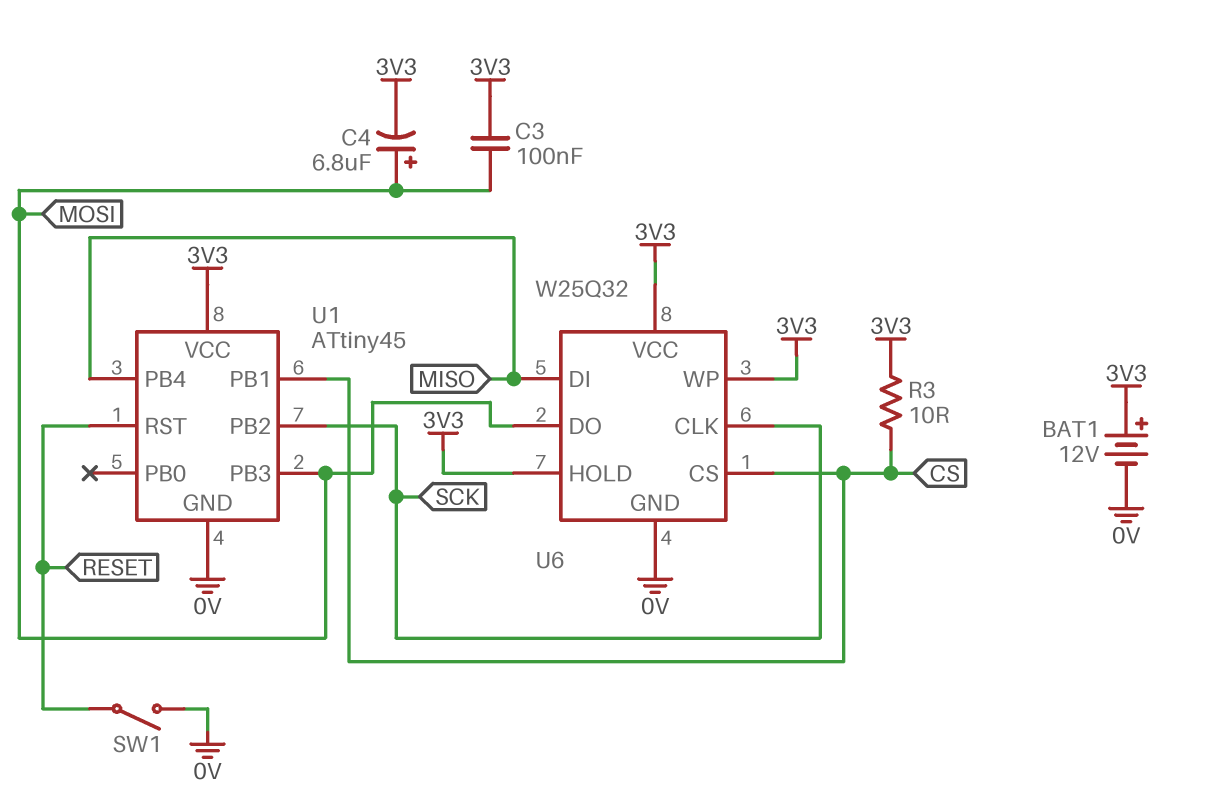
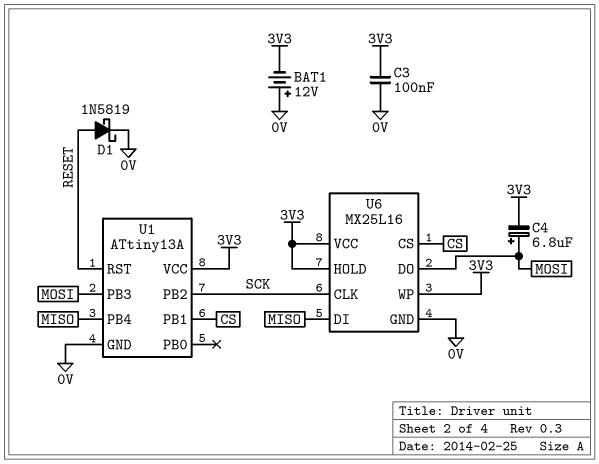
BAT1: 12V (plus 3V3, minus 0V) -> 12V (plus 0V, minus 3V3)
C3: 100nF (3V3, MOSI) -> 100nF (0V, 3V3)
D1: none -> schottky 1N5819 (A RESET, K 0V)
R3: 10 (3V3, CS) -> none
SW1: switch (0V, RESET) -> none
U1: ATtiny45 -> ATtiny13A
U6: W25Q32 -> MX25L16

